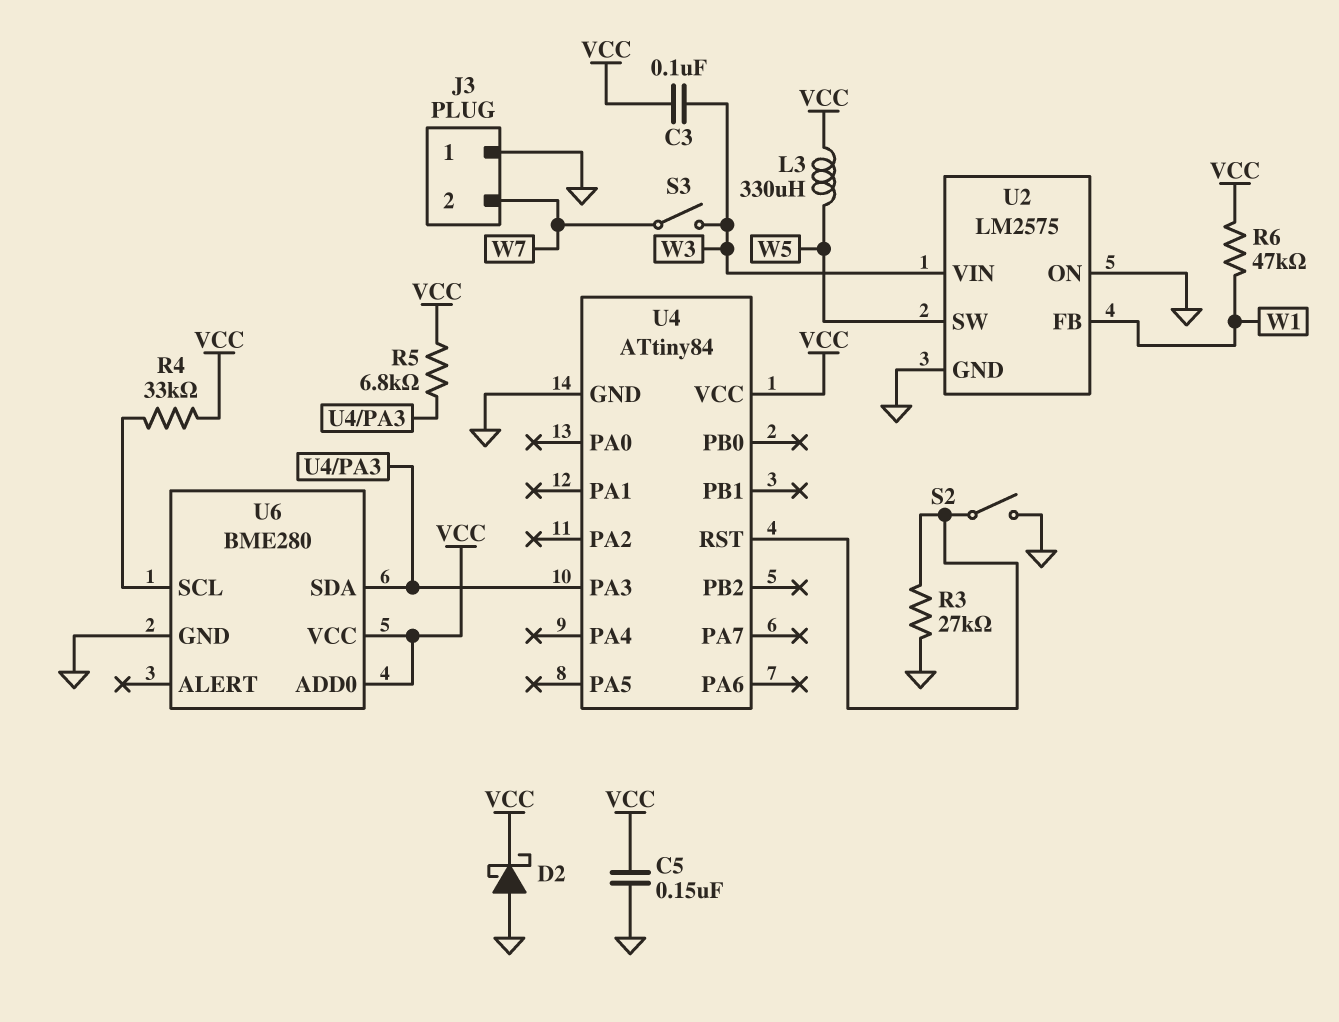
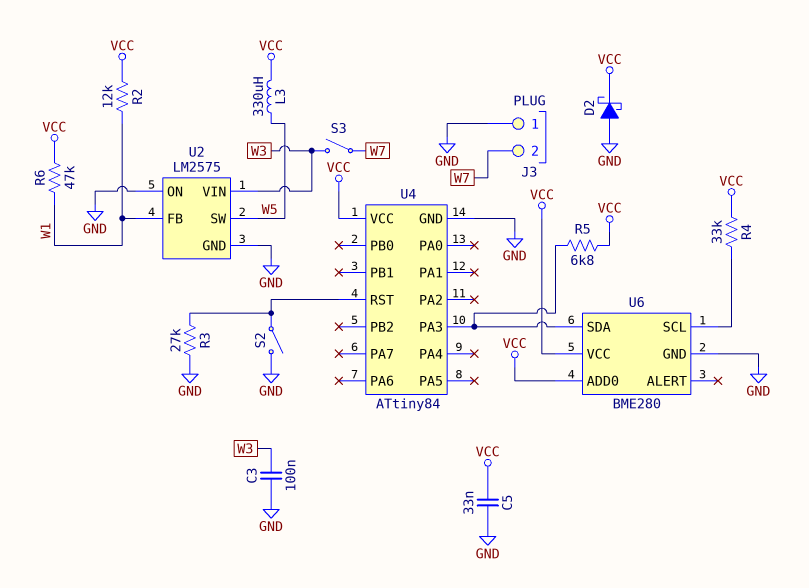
C3: 100nF (VCC, W3) -> 100nF (GND, W3)
C5: 150nF (GND, VCC) -> 33nF (GND, VCC)
R2: none -> 12k (VCC, W1)

